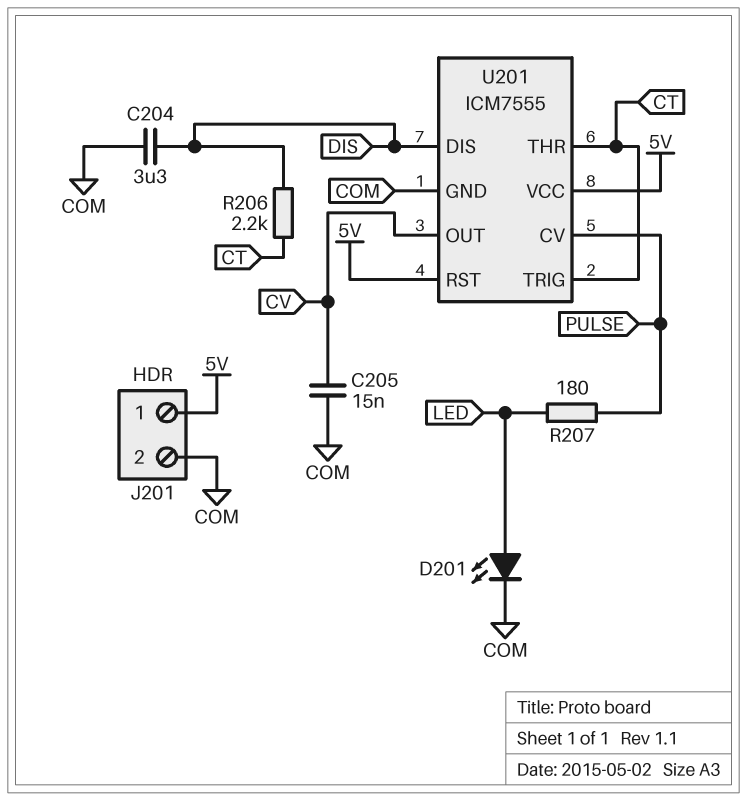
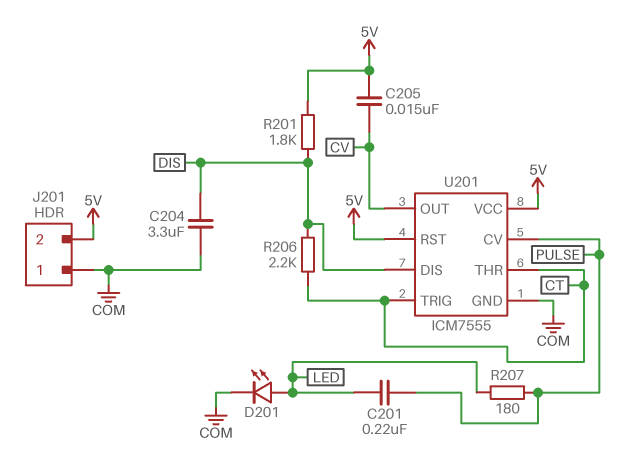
C201: none -> 220nF (LED, PULSE)
C205: 15nF (COM, CV) -> 15nF (5V, CV)
J201 pin 1: 5V -> COM
J201 pin 2: COM -> 5V
R201: none -> 1.8k (5V, DIS)

